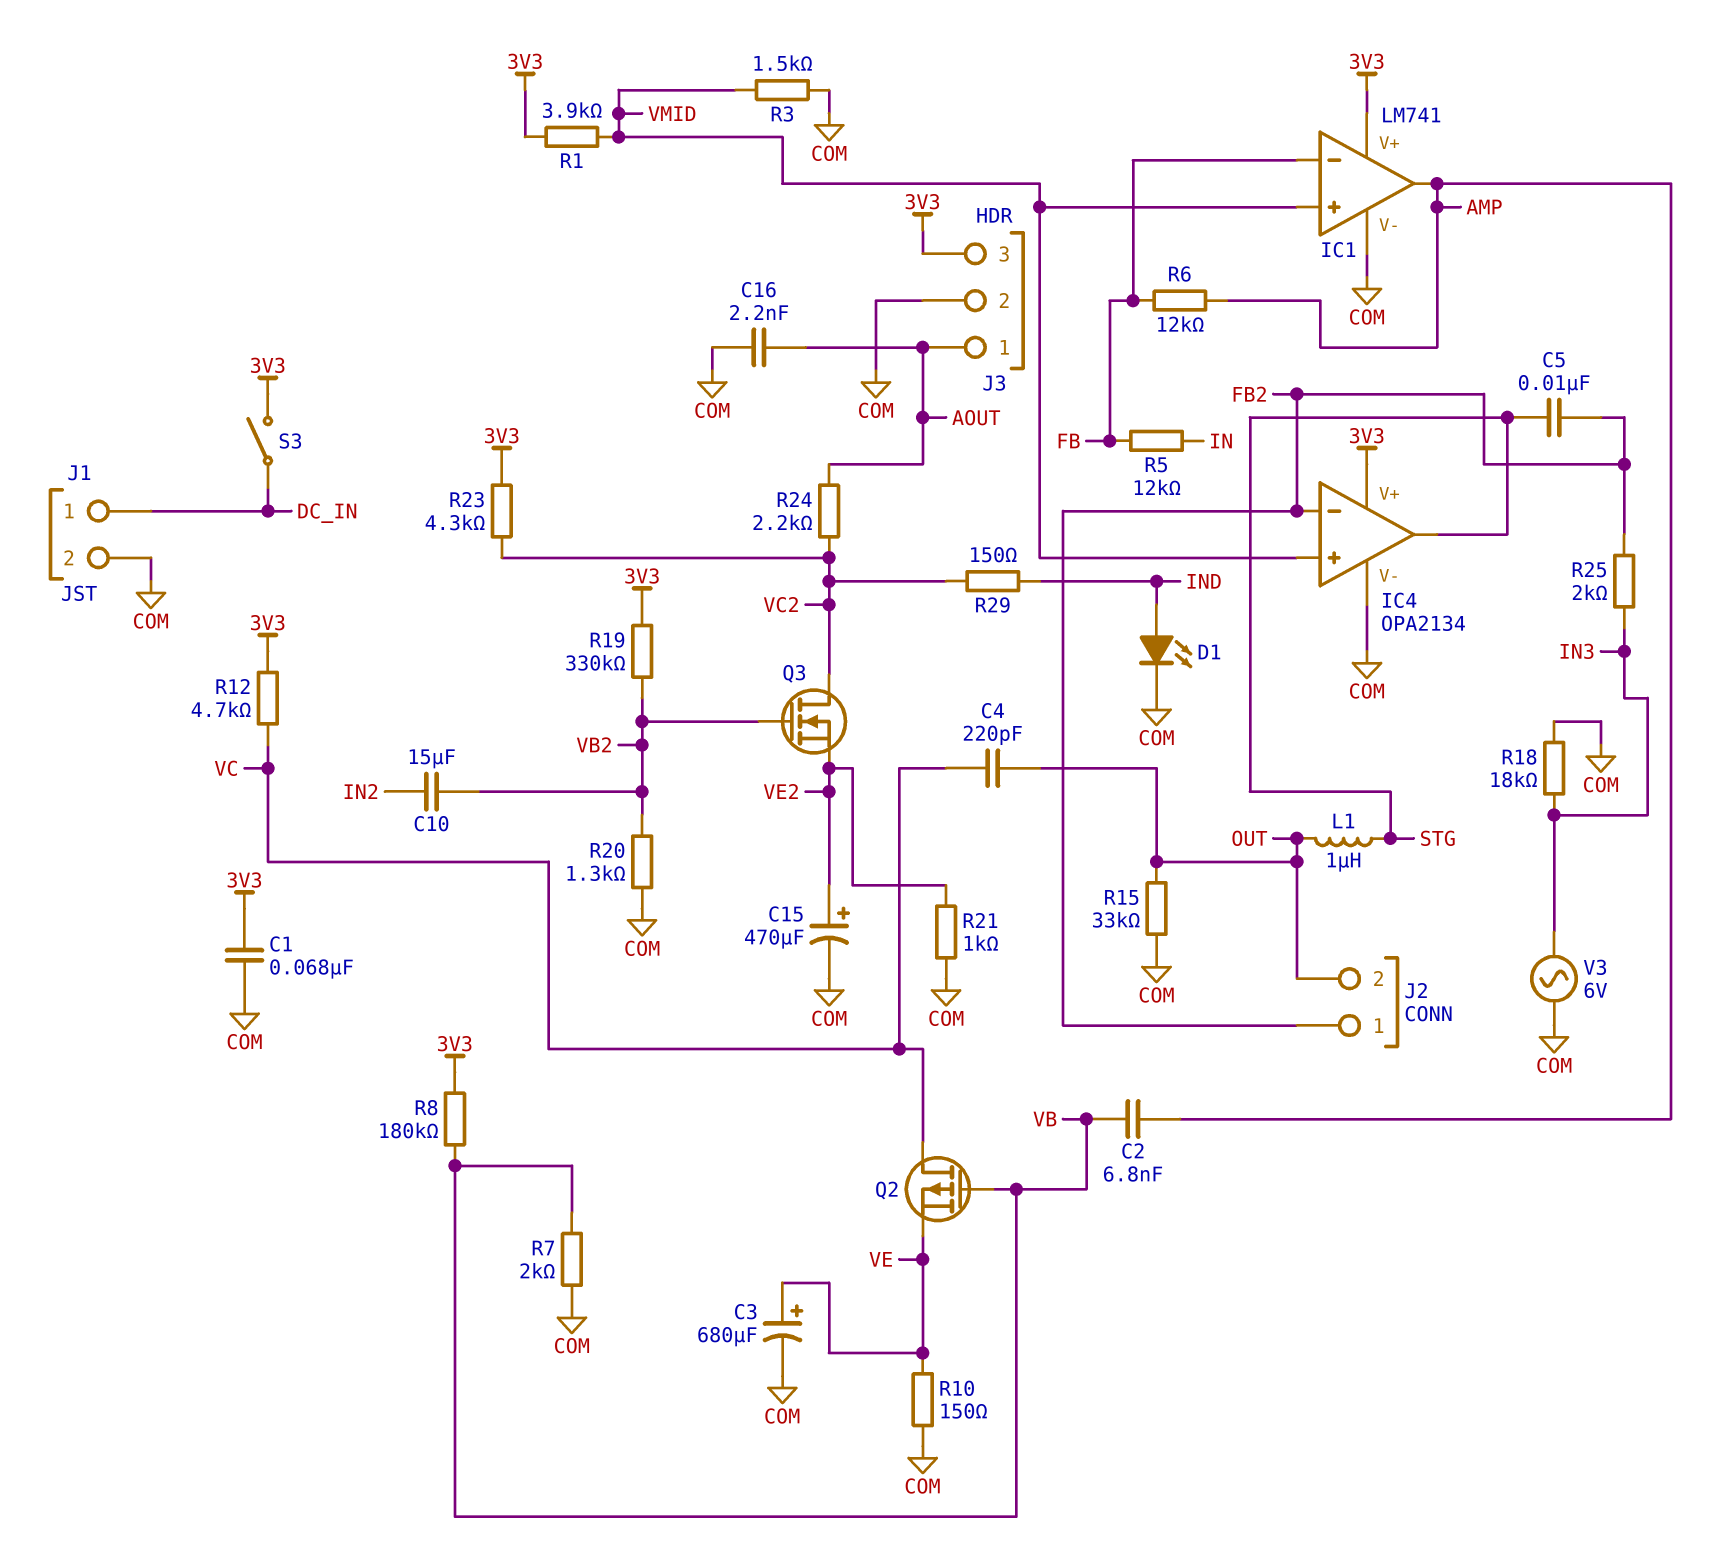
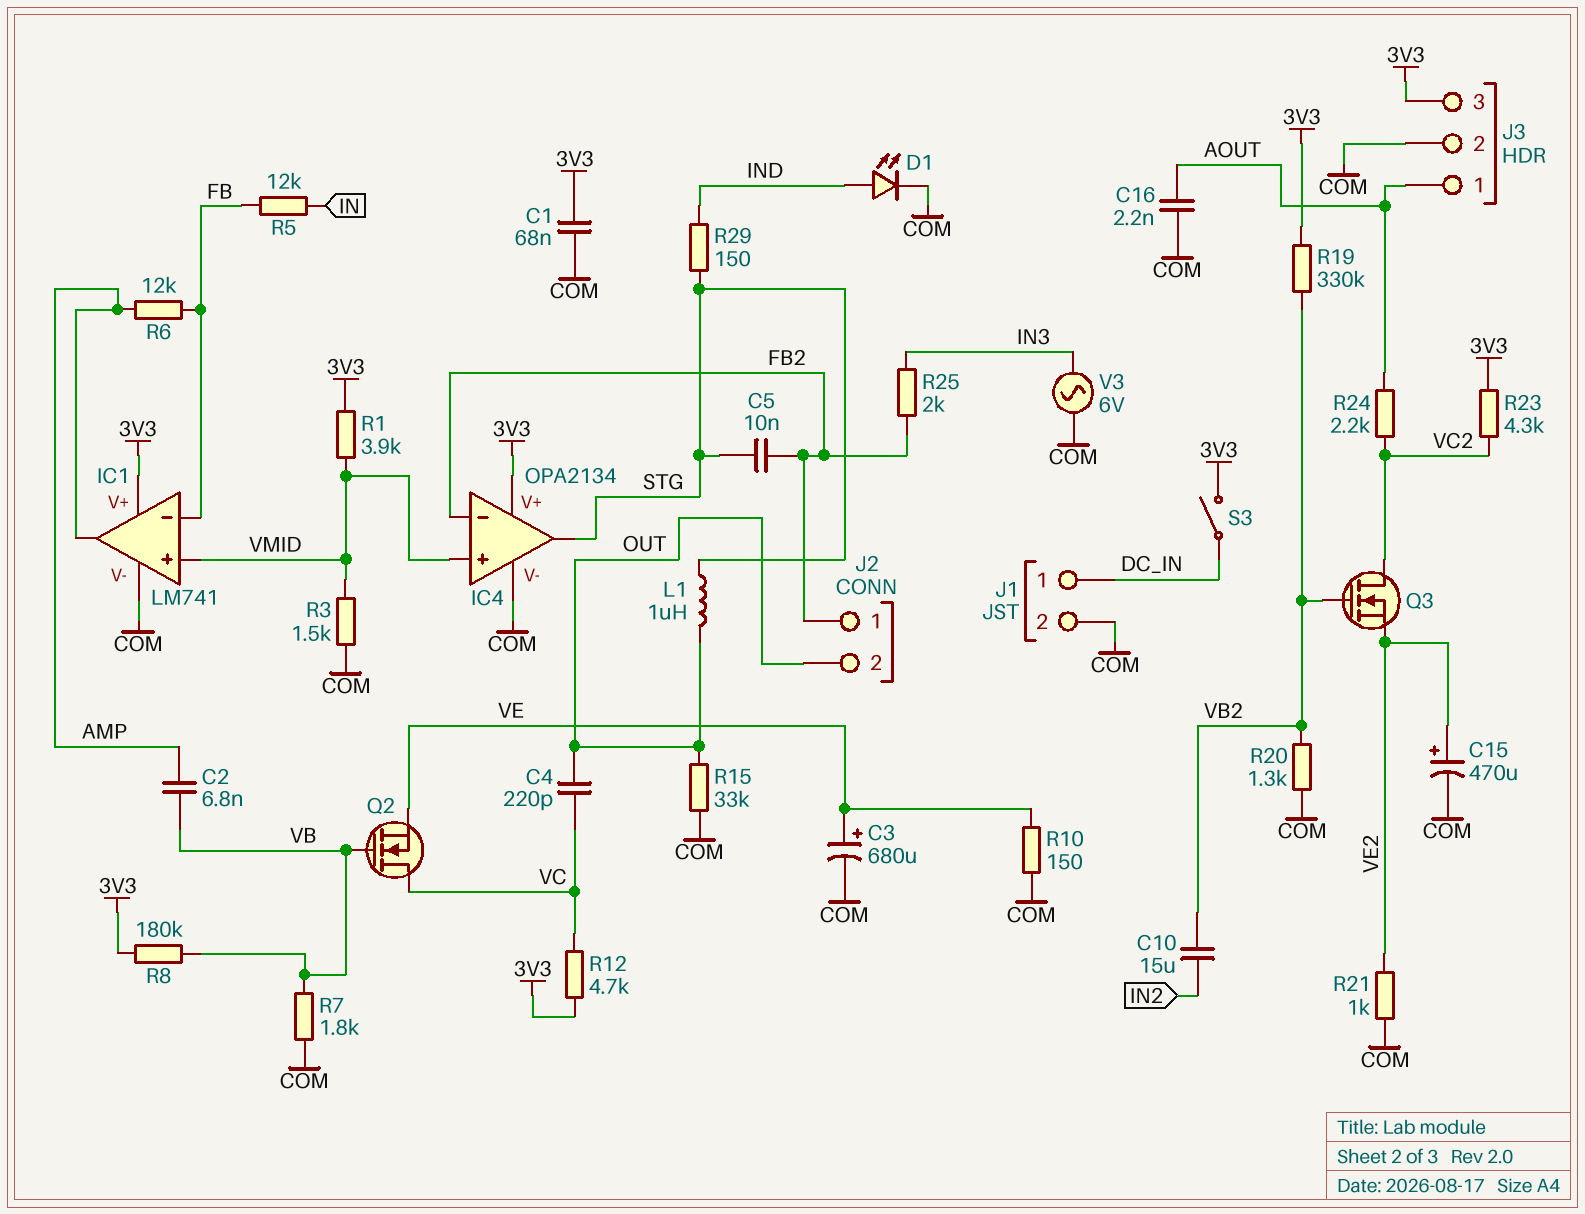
Q2: PMOS (G VB, D VC, S VE) -> NMOS (G VB, D VC, S VE)
R7: 2k (COM, VB) -> 1.8k (COM, VB)
R18: 18k (COM, IN3) -> none
R29: 150 (IND, VC2) -> 150 (IND, STG)

